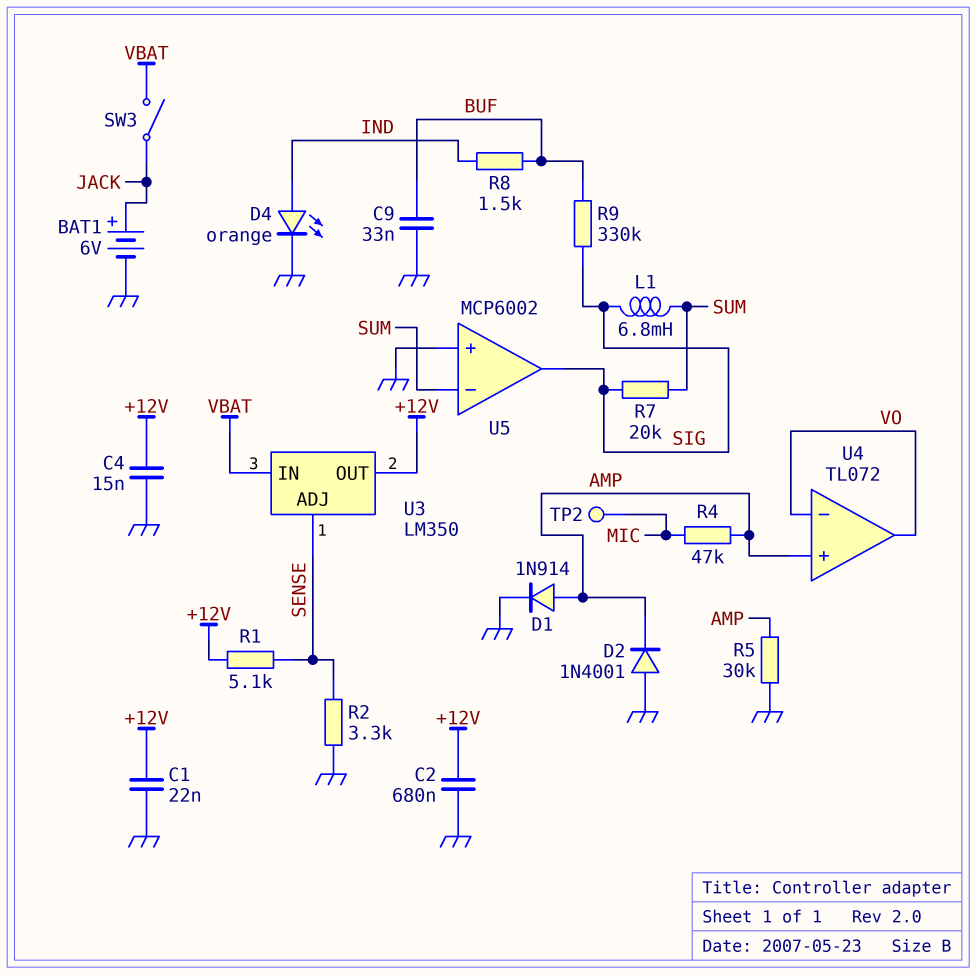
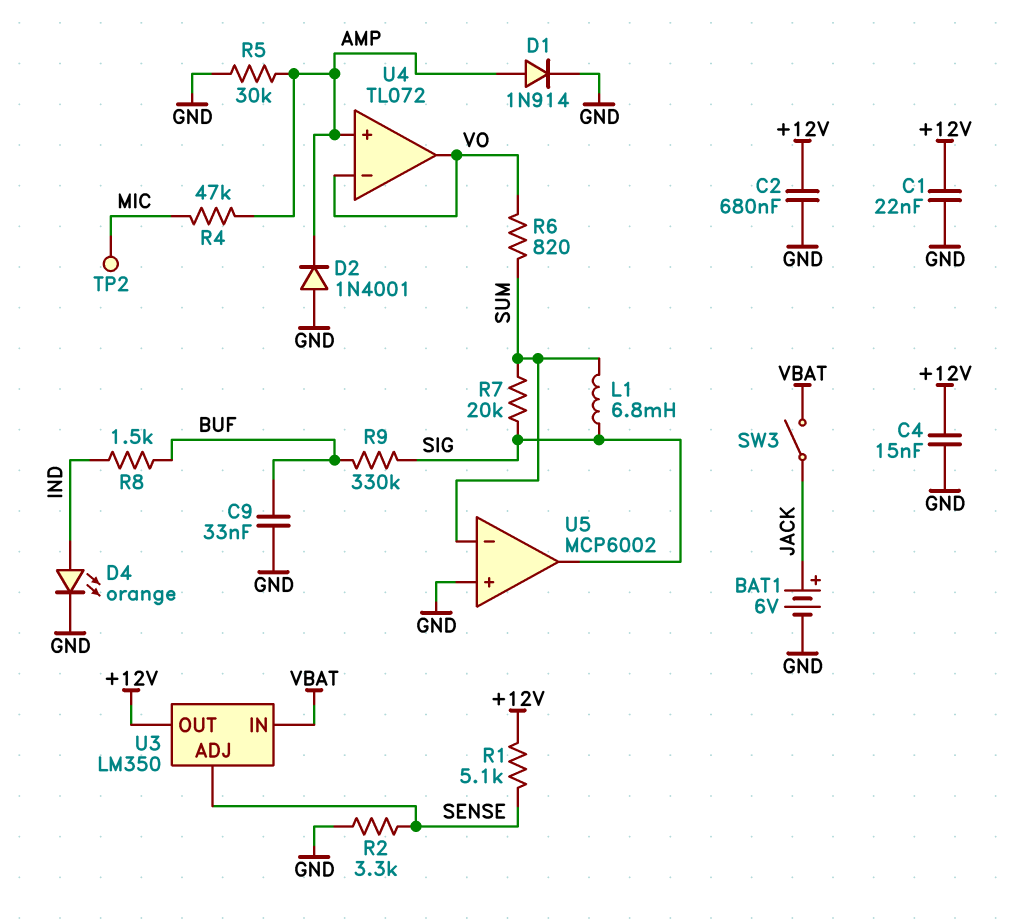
R6: none -> 820 (SUM, VO)

